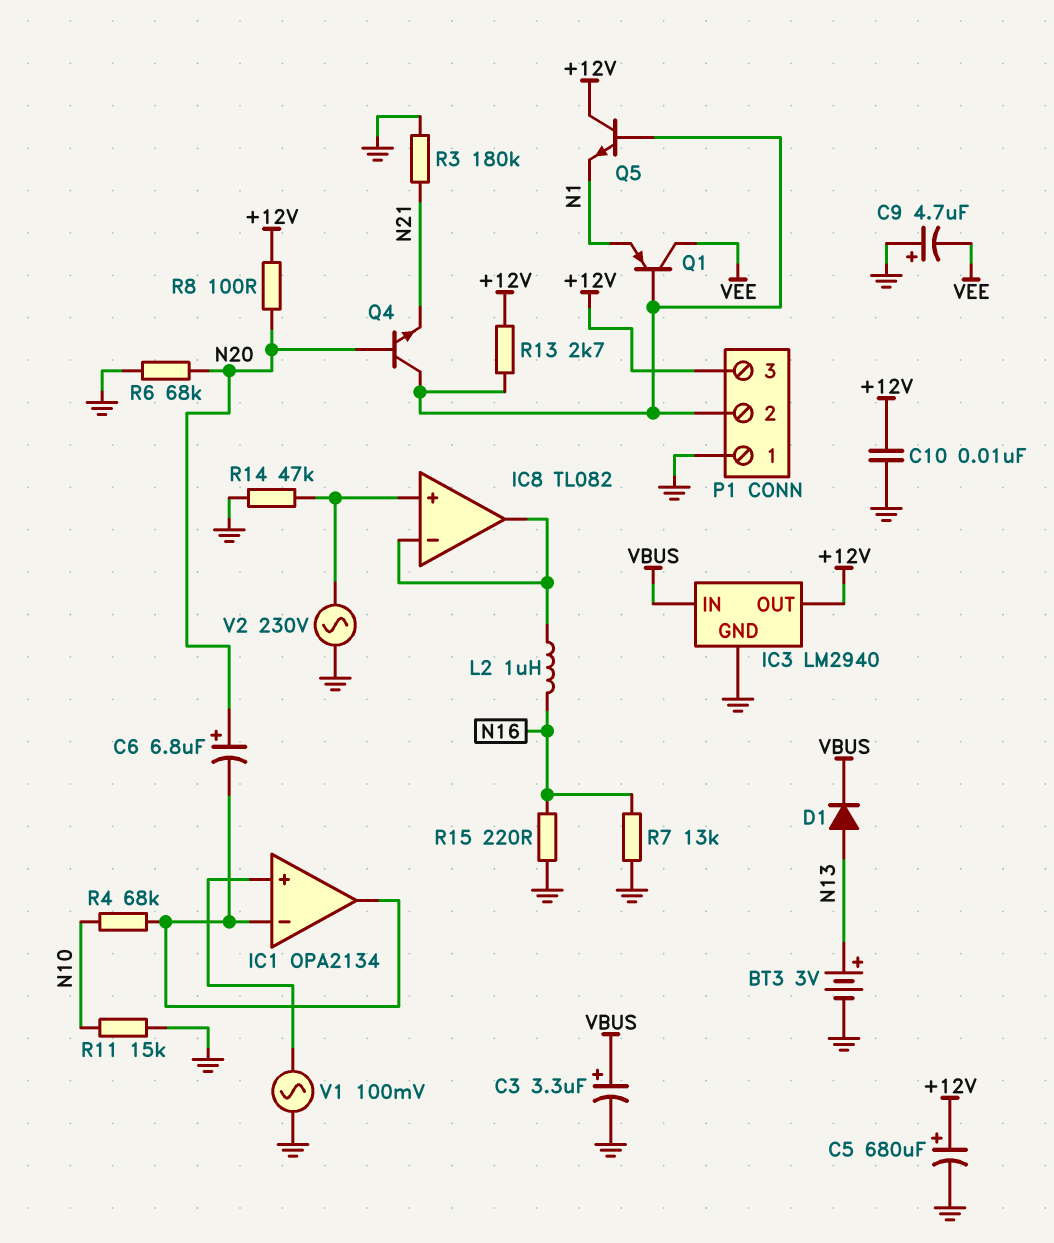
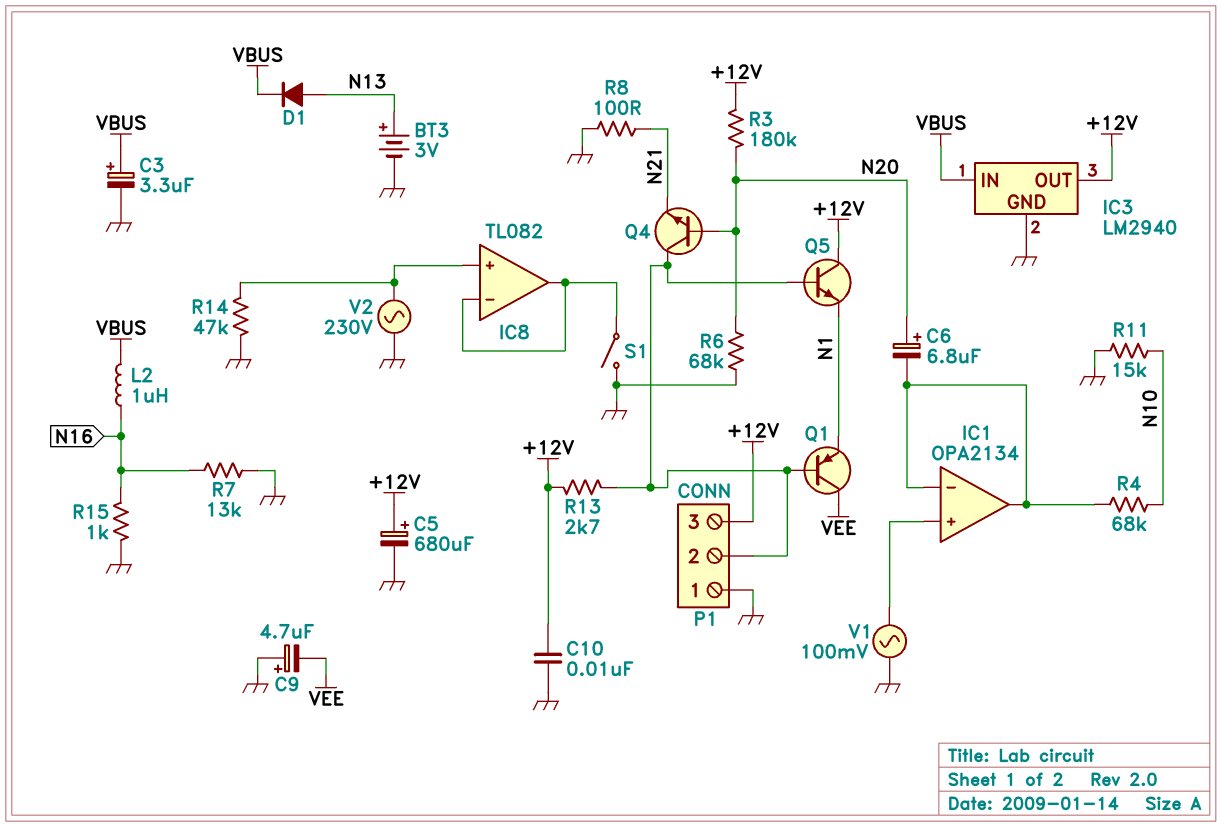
L2: 1uH (IC8/in-, N16) -> 1uH (N16, VBUS)
R3: 180k (GND, N21) -> 180k (+12V, N20)
R8: 100 (+12V, N20) -> 100 (GND, N21)
R15: 220 (GND, N16) -> 1k (GND, N16)
S1: none -> switch (GND, IC8/in-)

